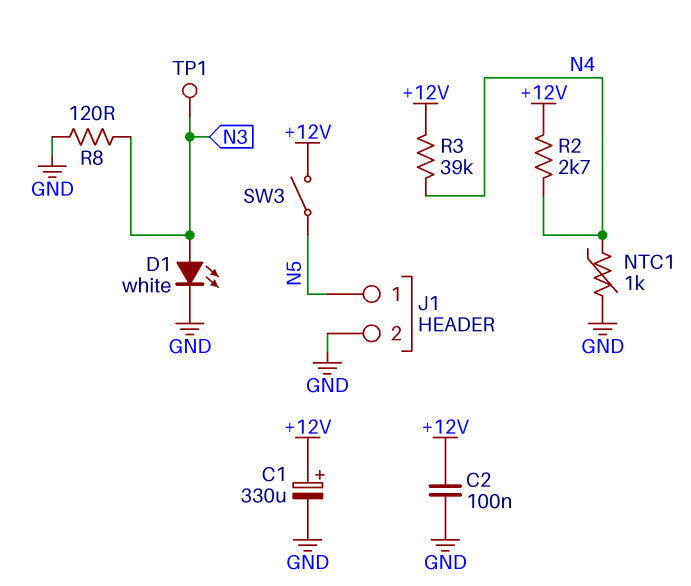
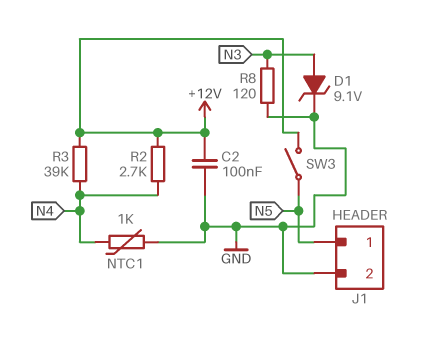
C1: 330uF (plus +12V, minus GND) -> none
D1: LED white (A N3, K GND) -> zener 9.1V (A N3, K GND)
TP1: test point (N3) -> none

